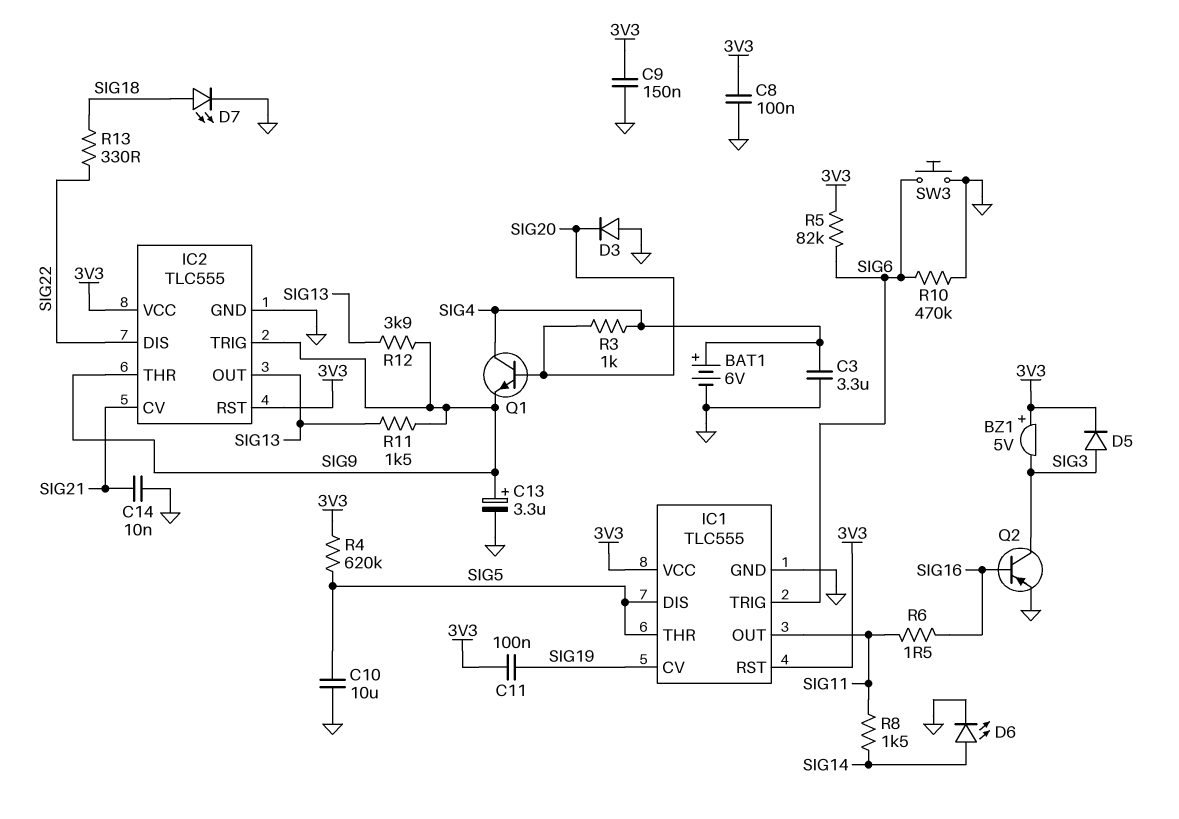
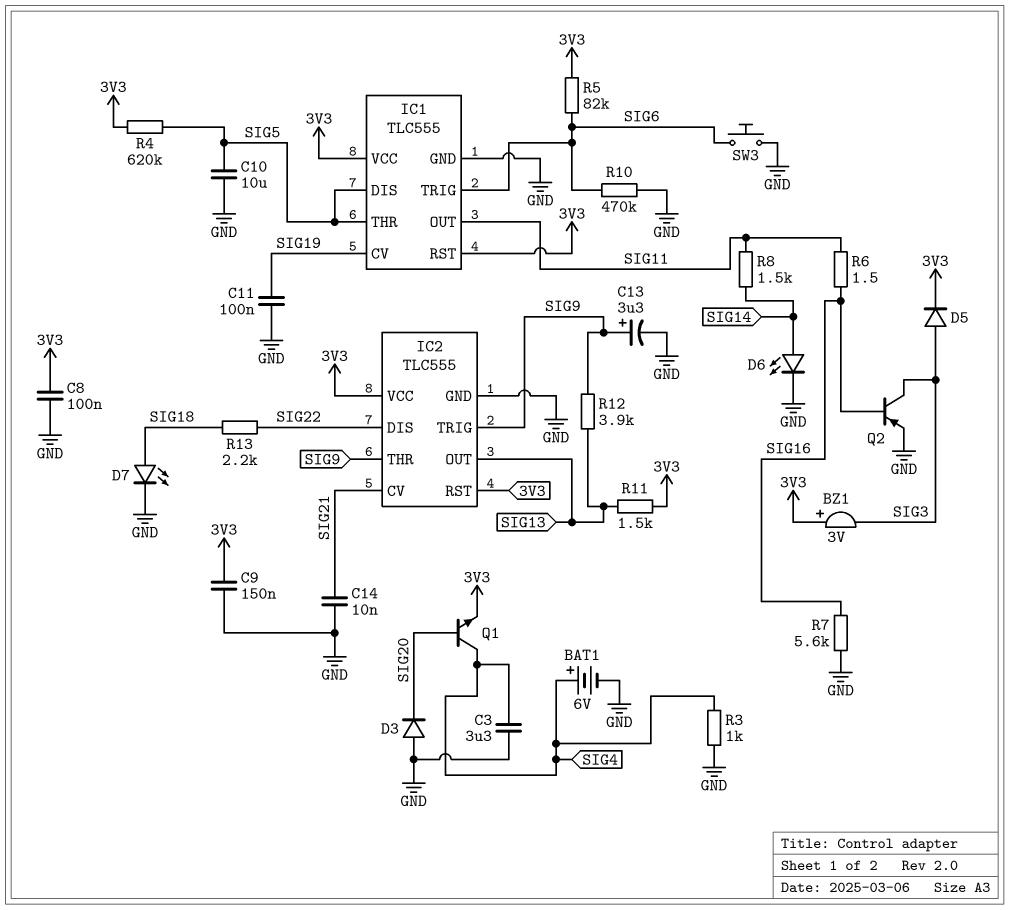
BZ1: buzzer 5V (plus 3V3, minus SIG3) -> buzzer 3V (plus 3V3, minus SIG3)
C11: 100nF (3V3, SIG19) -> 100nF (GND, SIG19)
Q1: NPN (B SIG20, C SIG4, E SIG9) -> NPN (B SIG20, C SIG4, E 3V3)
R3: 1k (SIG4, SIG20) -> 1k (GND, SIG4)
R7: none -> 5.6k (GND, SIG16)
R11: 1.5k (SIG9, SIG13) -> 1.5k (3V3, SIG13)
R13: 330 (SIG18, SIG22) -> 2.2k (SIG18, SIG22)

